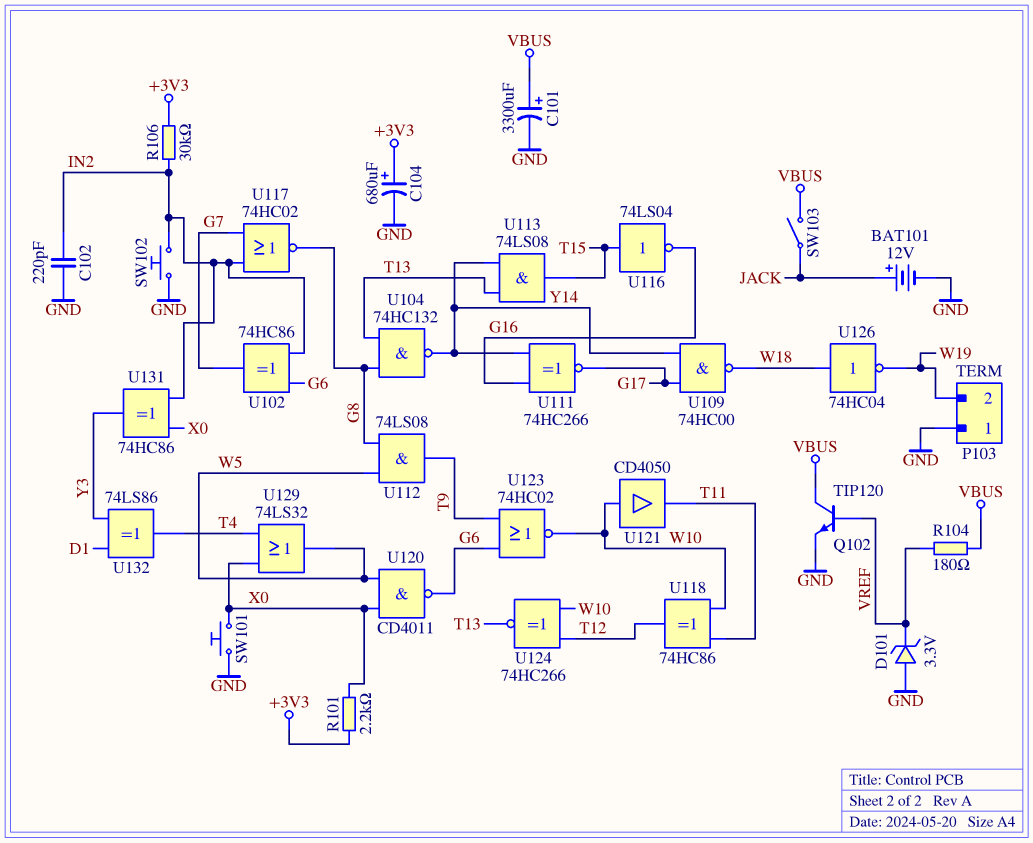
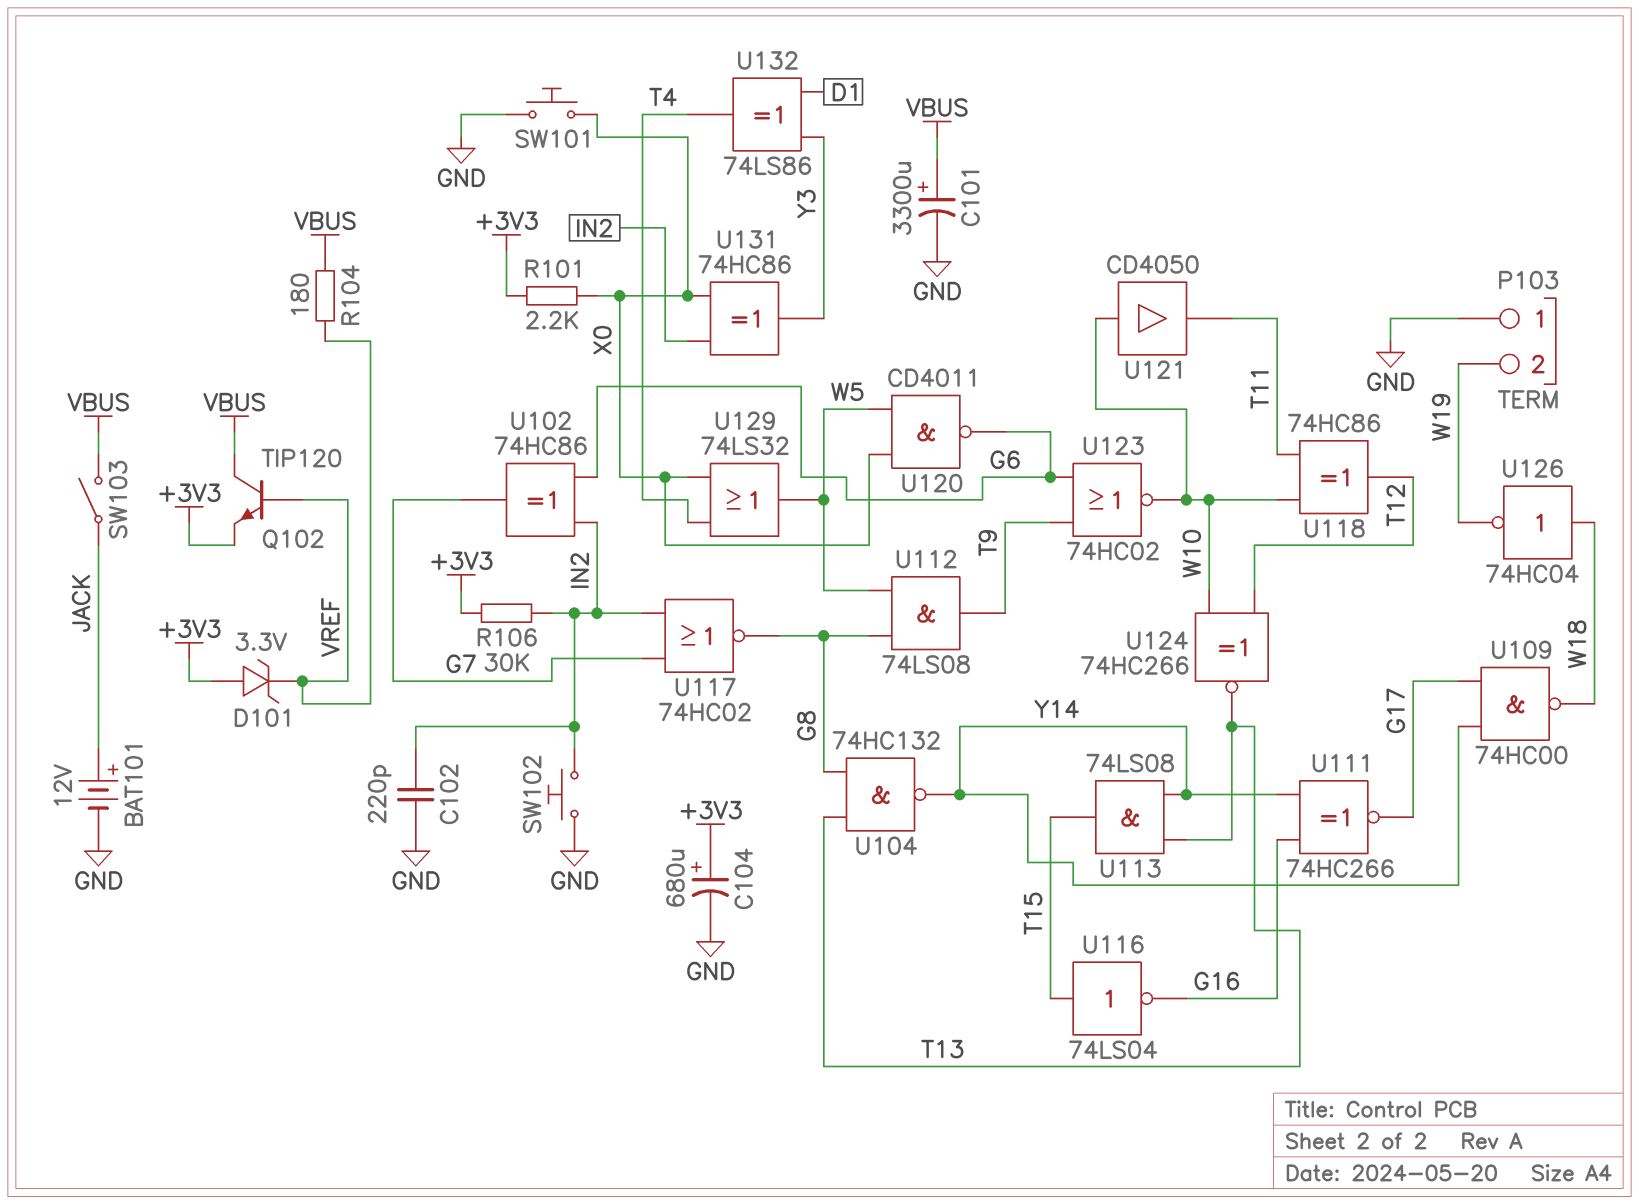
D101: zener 3.3V (A GND, K VREF) -> zener 3.3V (A +3V3, K VREF)
Q102: NPN TIP120 (B VREF, C VBUS, E GND) -> NPN TIP120 (B VREF, C VBUS, E +3V3)

